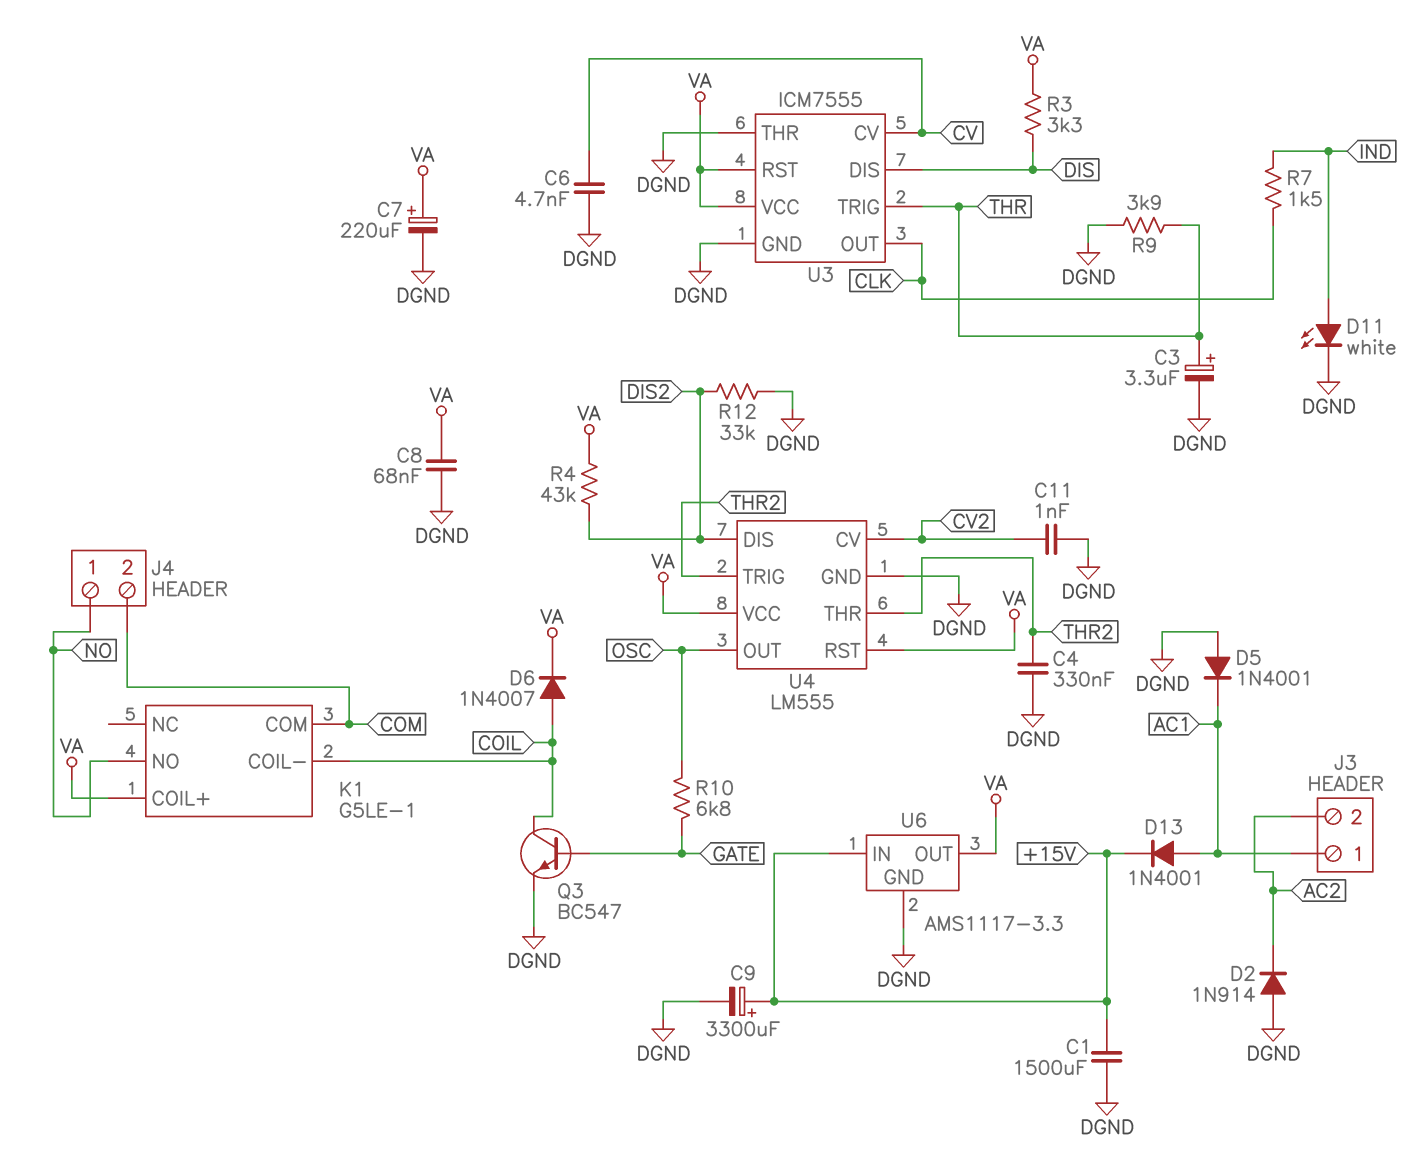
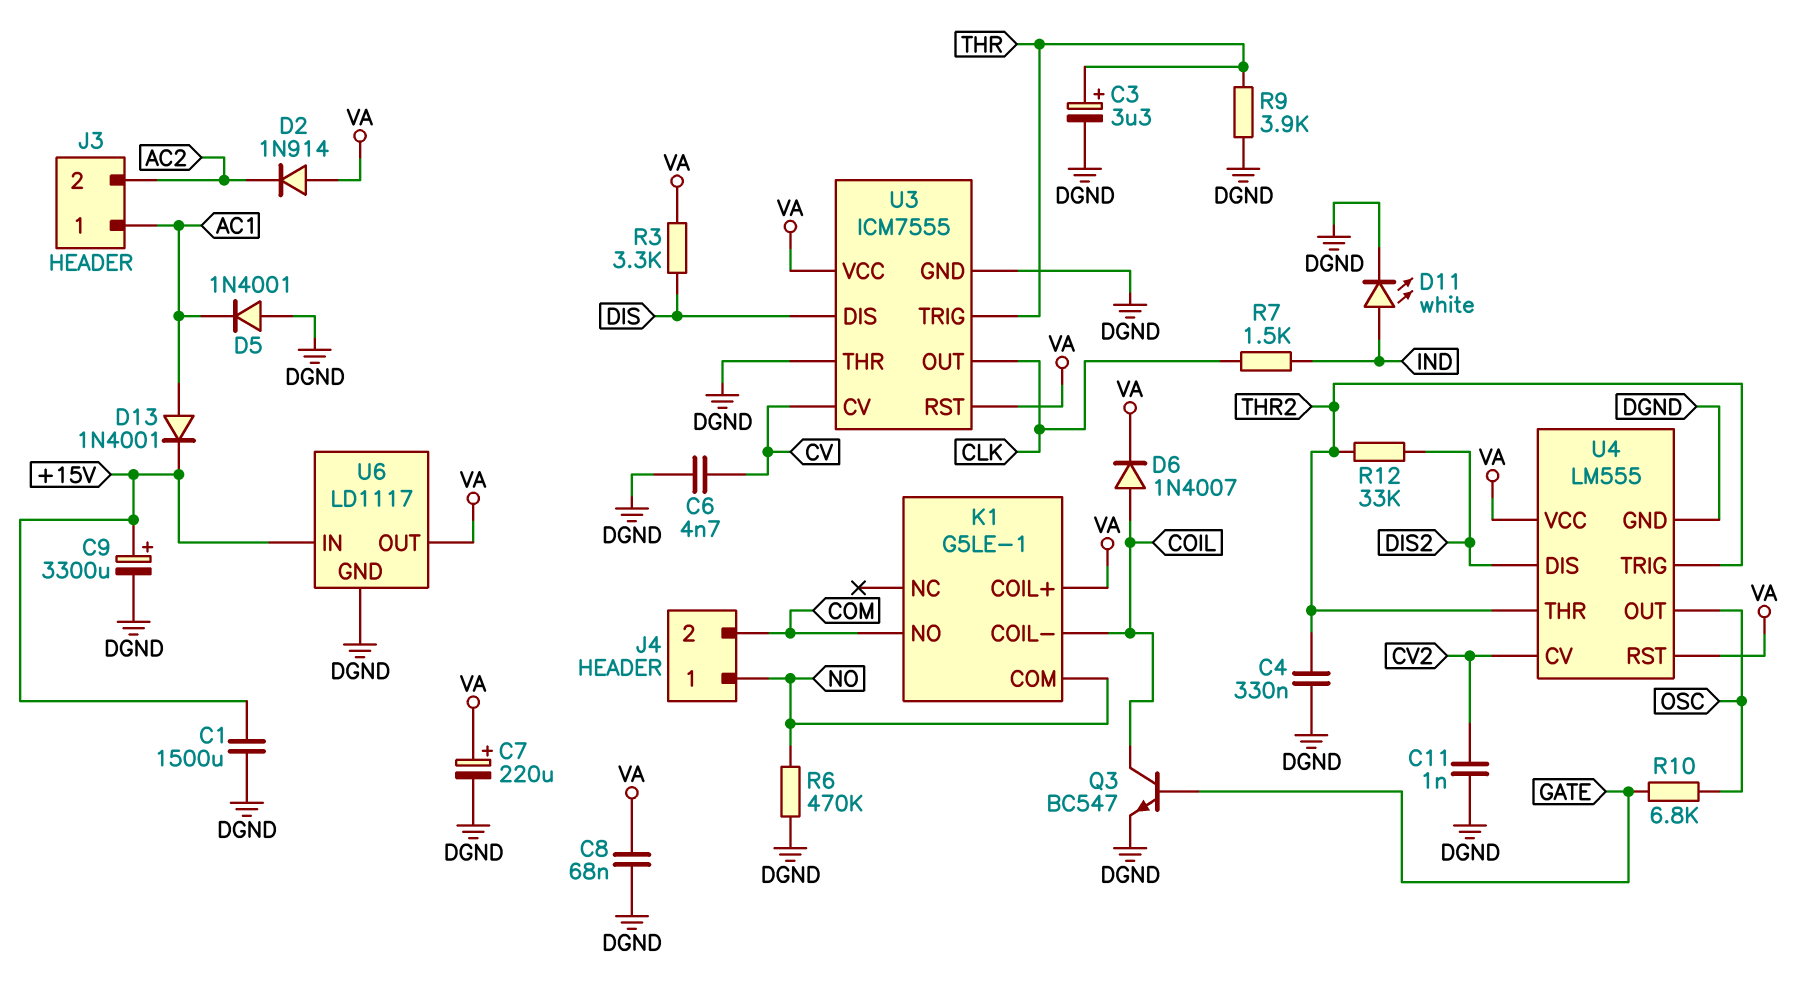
D2: diode 1N914 (A DGND, K AC2) -> diode 1N914 (A VA, K AC2)
K1 pin COM: COM -> NO
K1 pin NO: NO -> COM
R4: 43k (DIS2, VA) -> none
R6: none -> 470k (DGND, NO)
R12: 33k (DGND, DIS2) -> 33k (DIS2, THR2)
U6: AMS1117-3.3 -> LD1117

